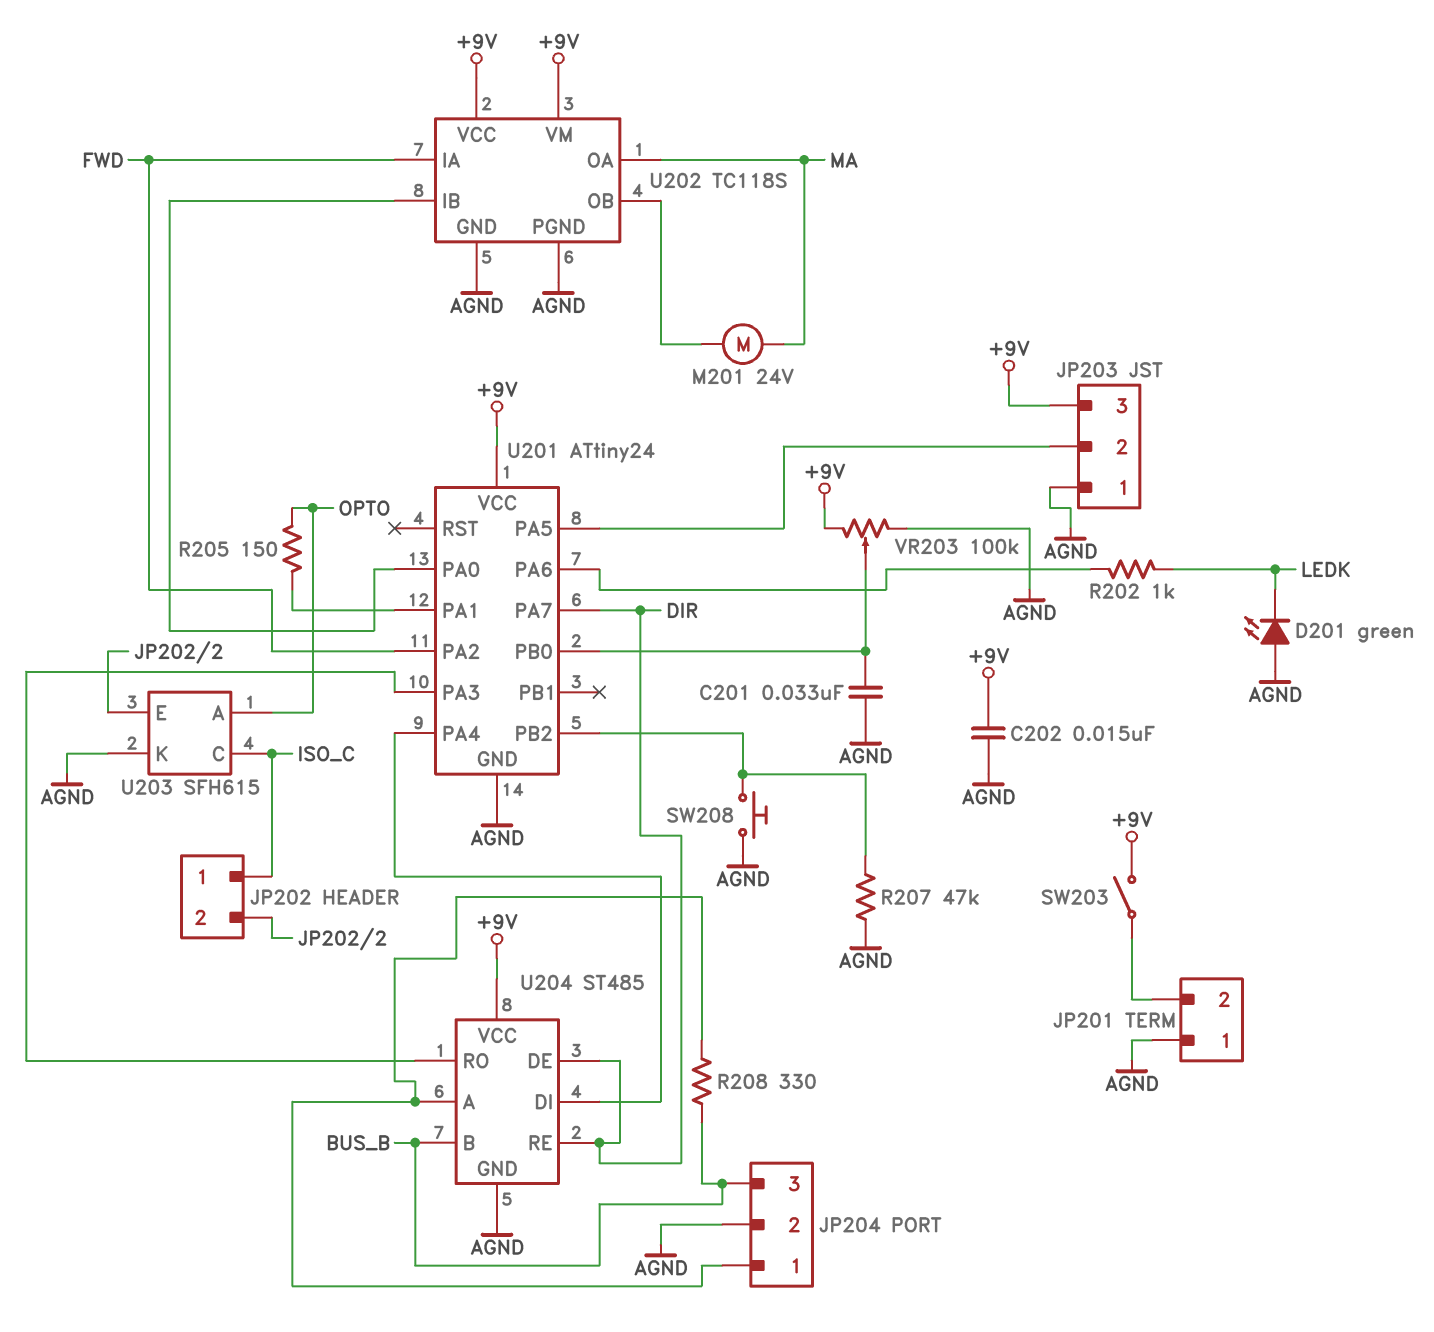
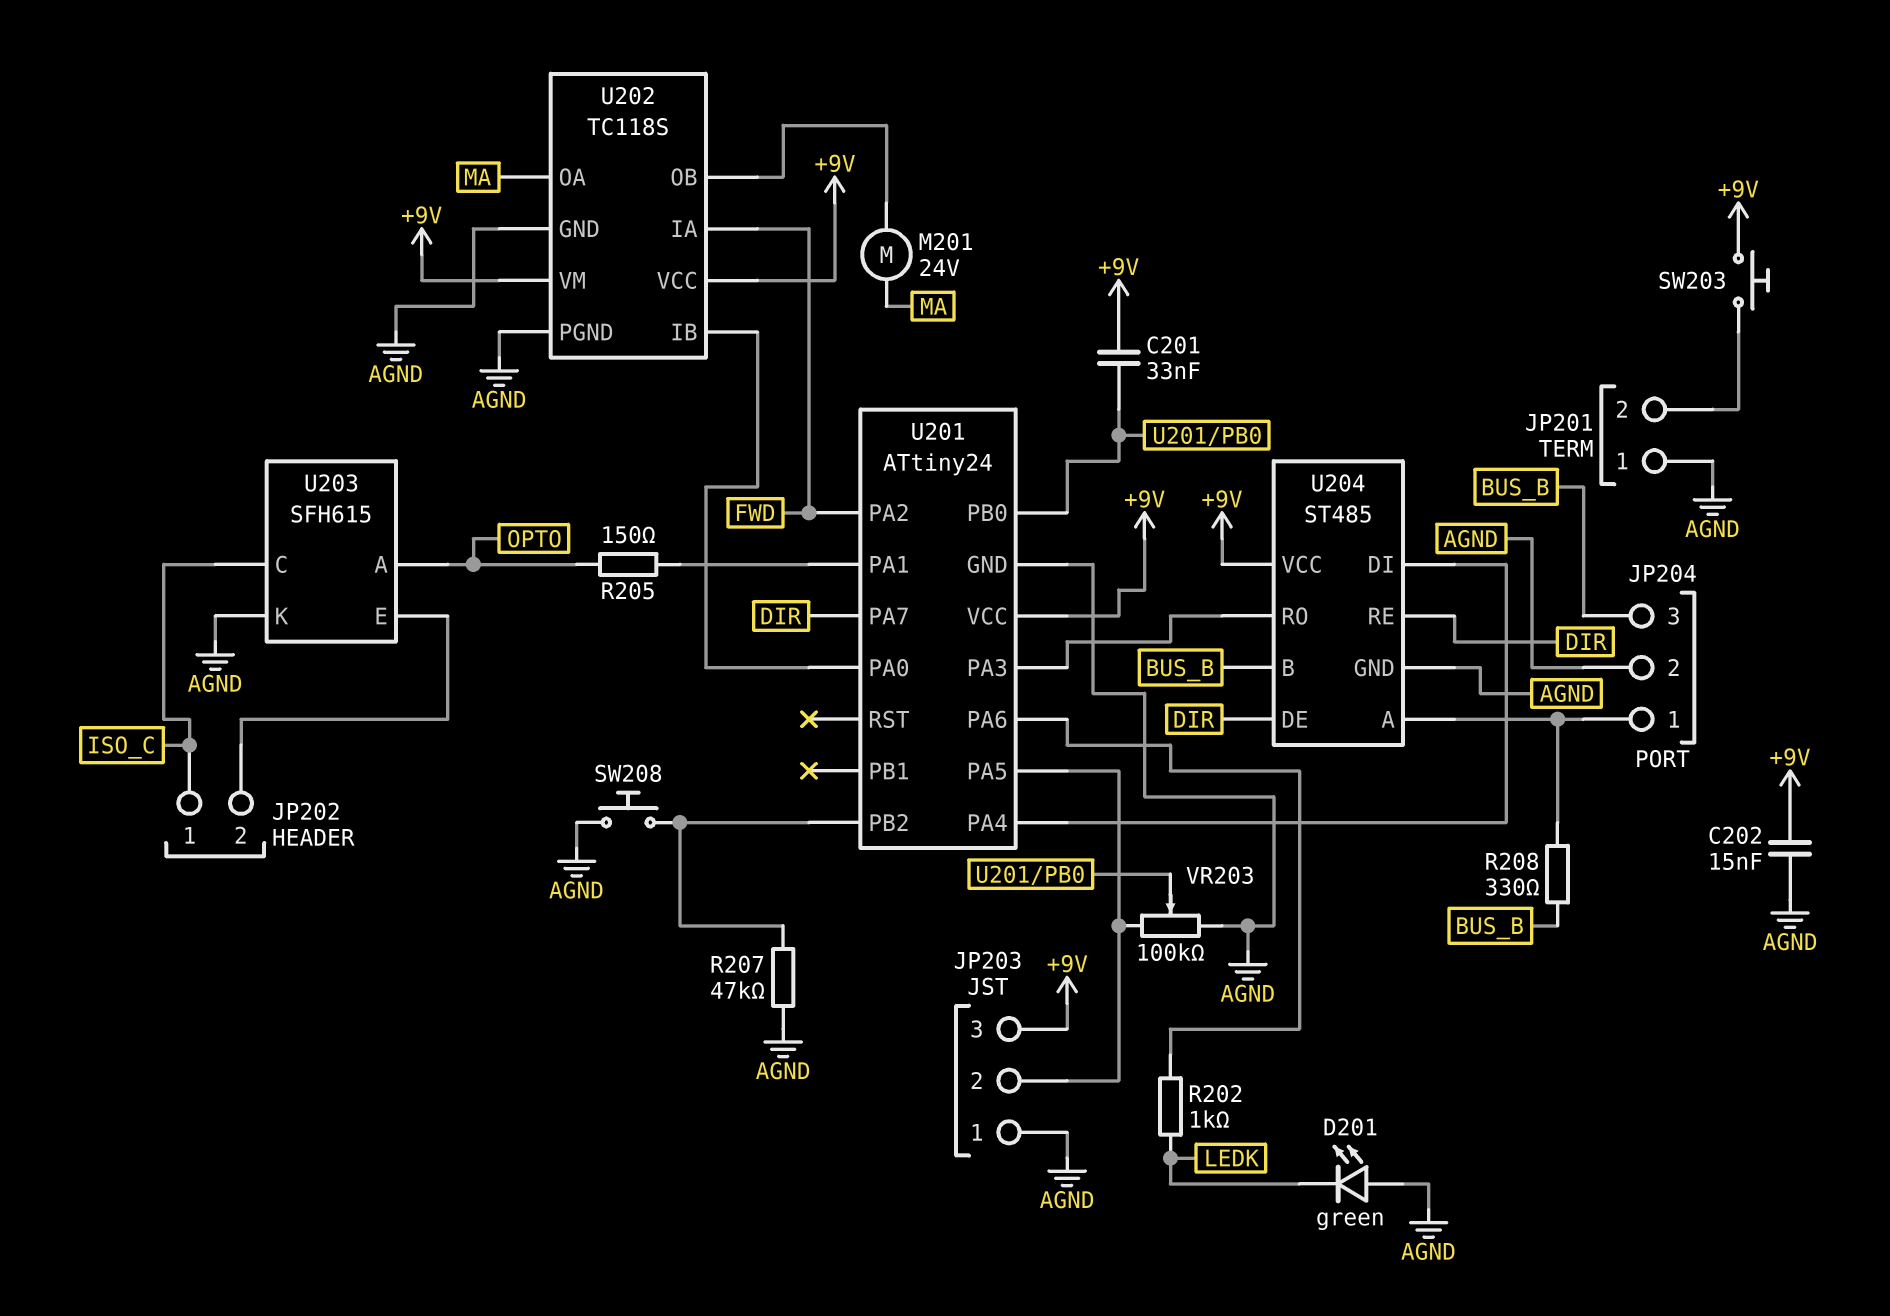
C201: 33nF (AGND, U201/PB0) -> 33nF (+9V, U201/PB0)
SW203: switch (+9V, JP201/2) -> button (+9V, JP201/2)
VR203: 100k (+9V, AGND, wiper U201/PB0) -> 100k (AGND, JP203/2, wiper U201/PB0)

